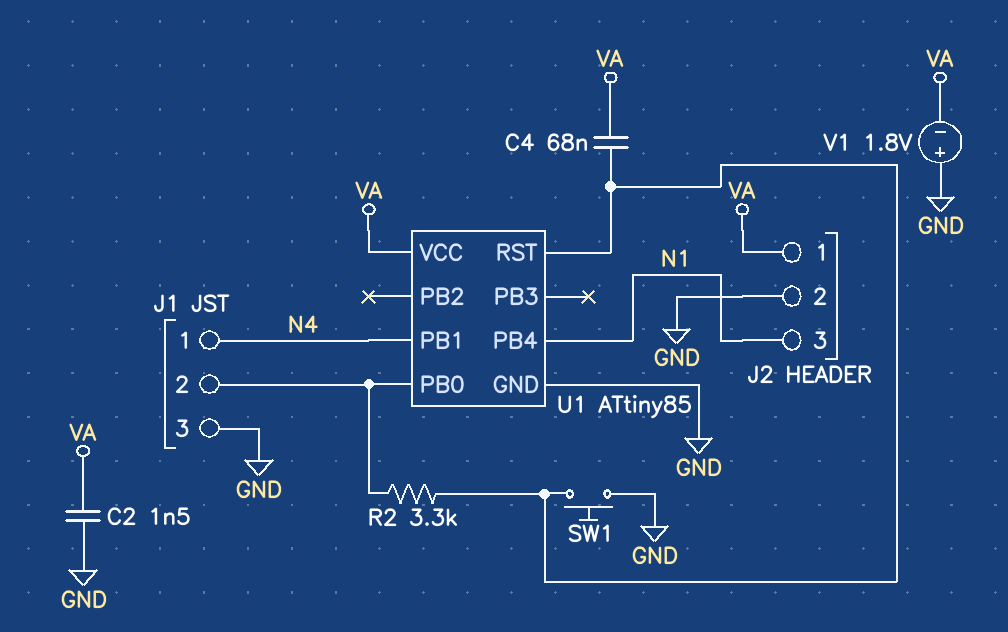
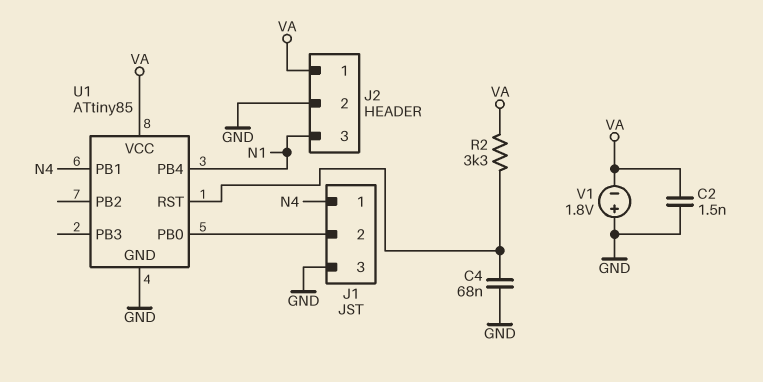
C4: 68nF (U1/RST, VA) -> 68nF (GND, U1/RST)
R2: 3.3k (J1/2, U1/RST) -> 3.3k (U1/RST, VA)
SW1: button (GND, U1/RST) -> none

